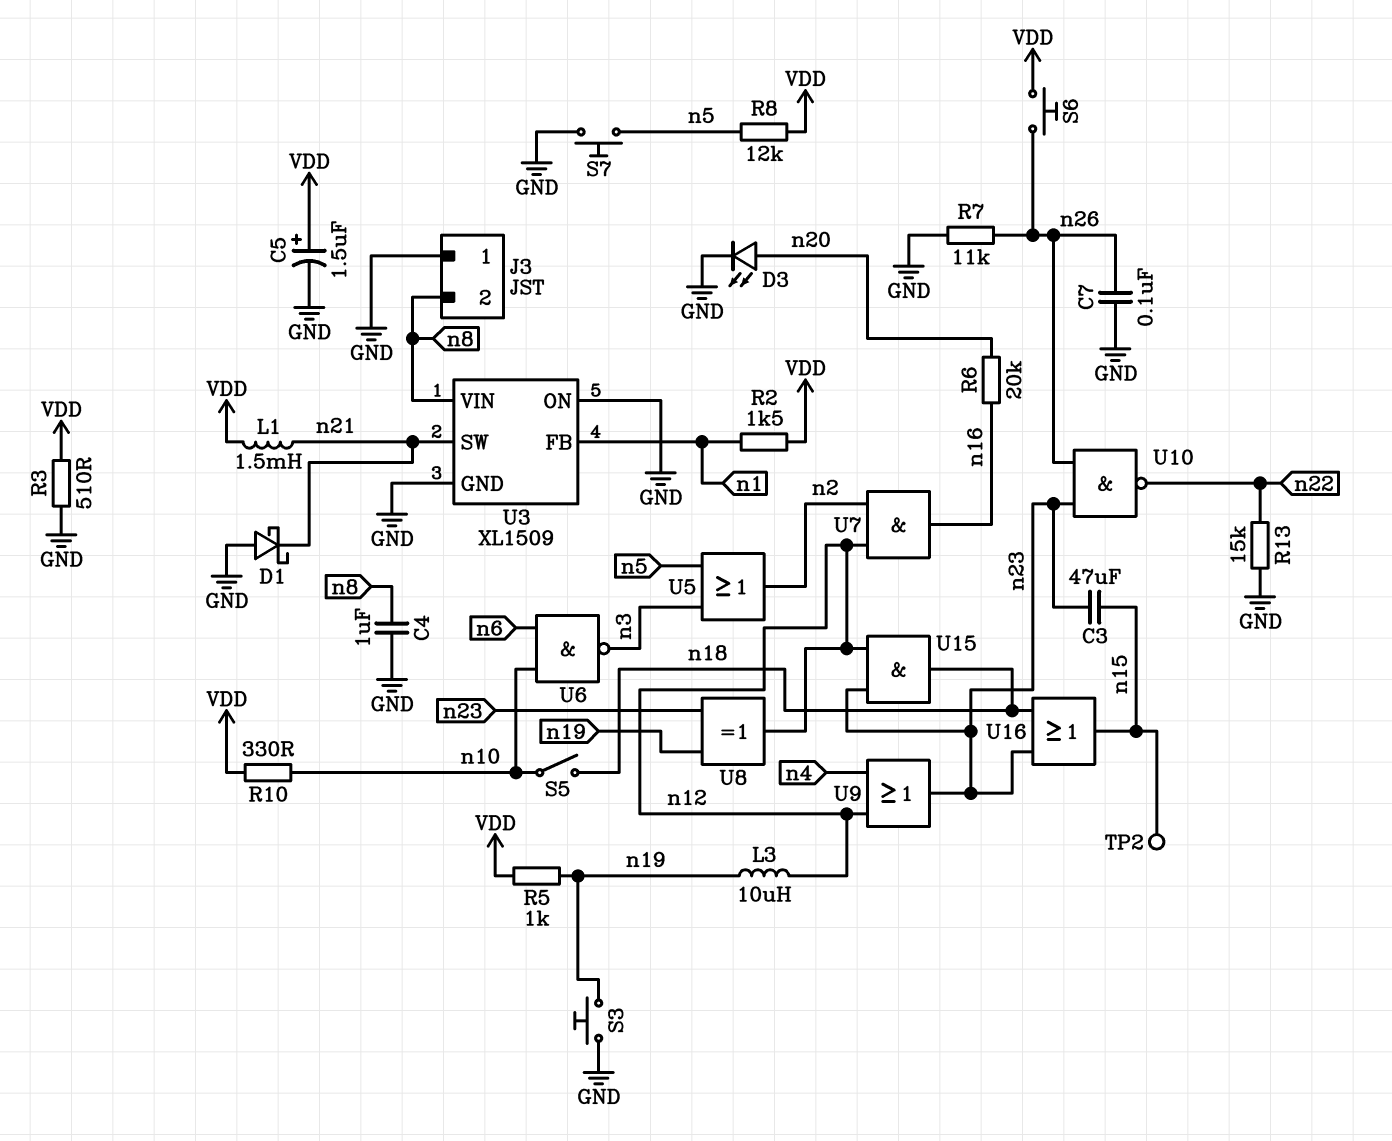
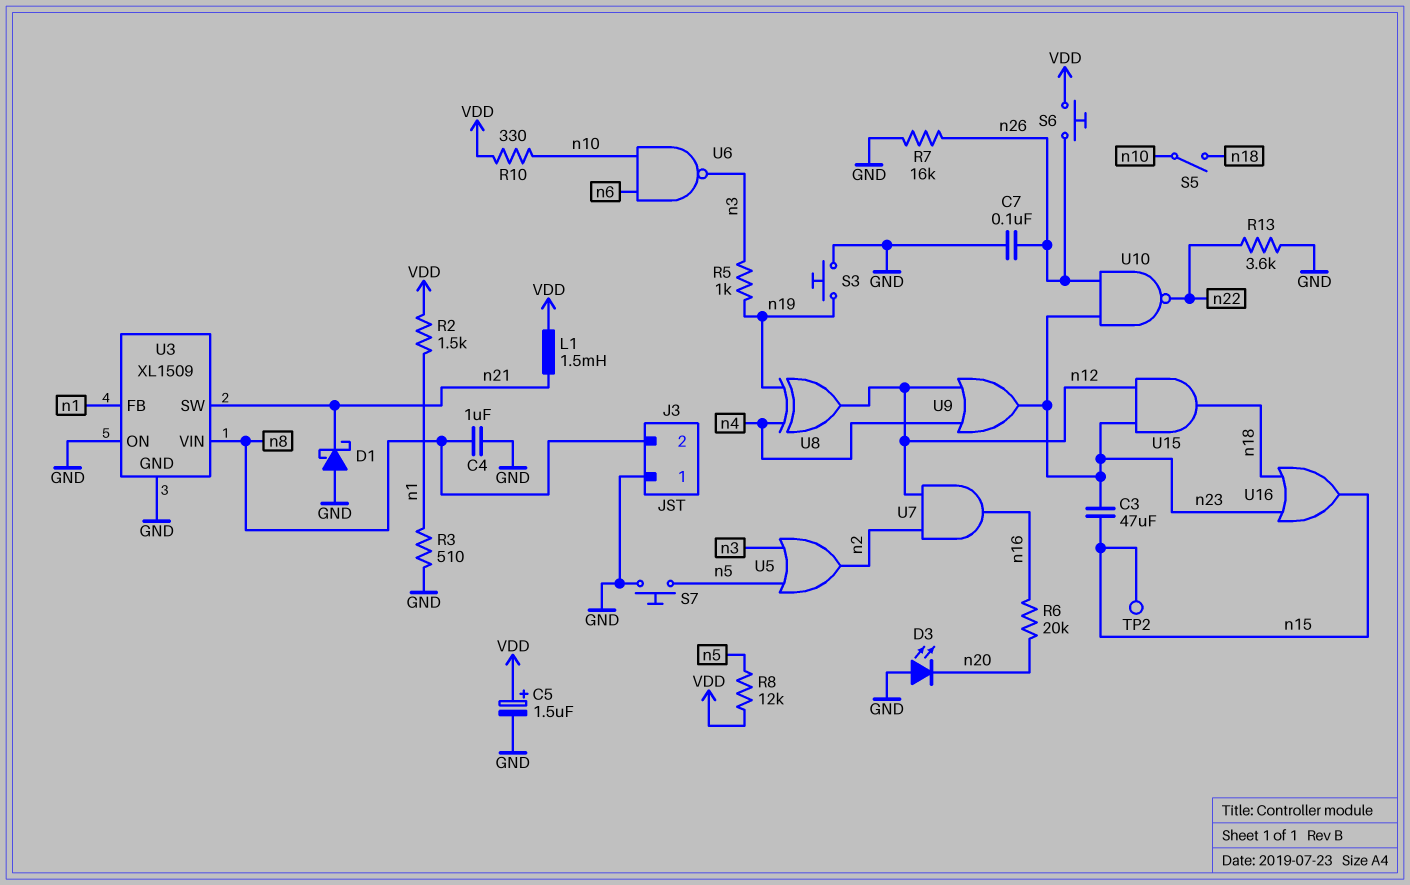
D3: LED (A n20, K GND) -> LED (A GND, K n20)
L3: 10uH (n12, n19) -> none
R3: 510 (GND, VDD) -> 510 (GND, n1)
R5: 1k (VDD, n19) -> 1k (n3, n19)
R7: 11k (GND, n26) -> 16k (GND, n26)
R13: 15k (GND, n22) -> 3.6k (GND, n22)
U8: XOR (in n19, in n23, out n12) -> XOR (in n4, in n19, out n12)

